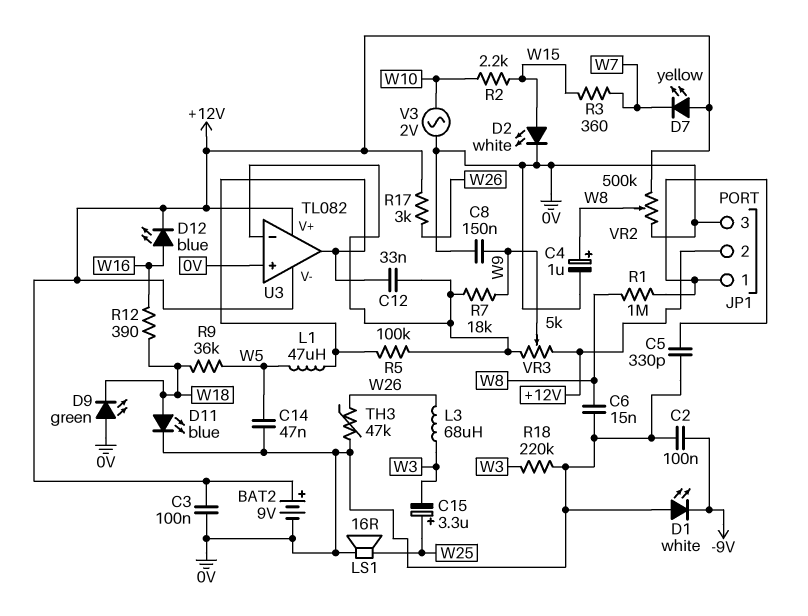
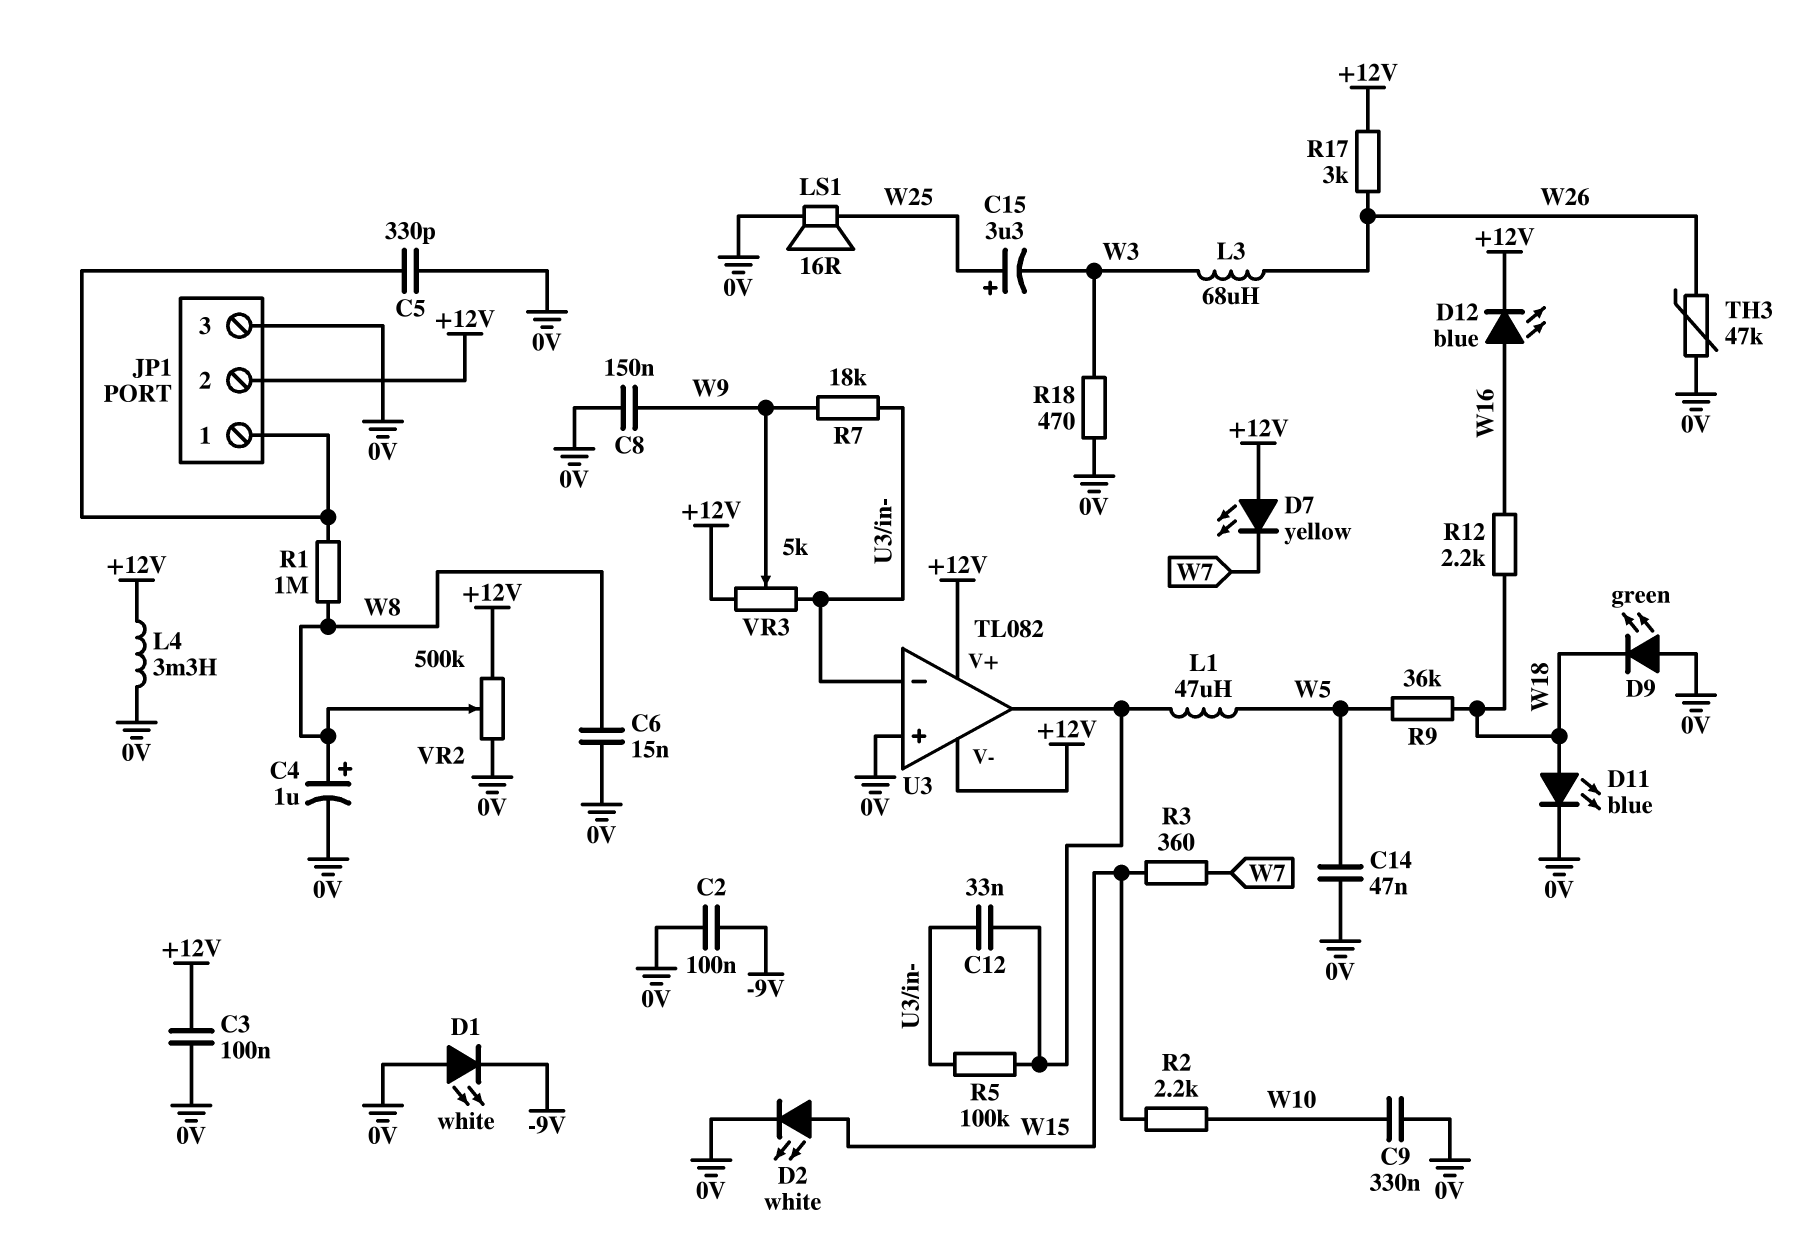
BAT2: 9V (plus +12V, minus 0V) -> none
C9: none -> 330nF (0V, W10)
L4: none -> 3.3mH (+12V, 0V)
R12: 390 (W16, W18) -> 2.2k (W16, W18)
R18: 220k (0V, W3) -> 470 (0V, W3)
V3: AC 2V (0V, W10) -> none

